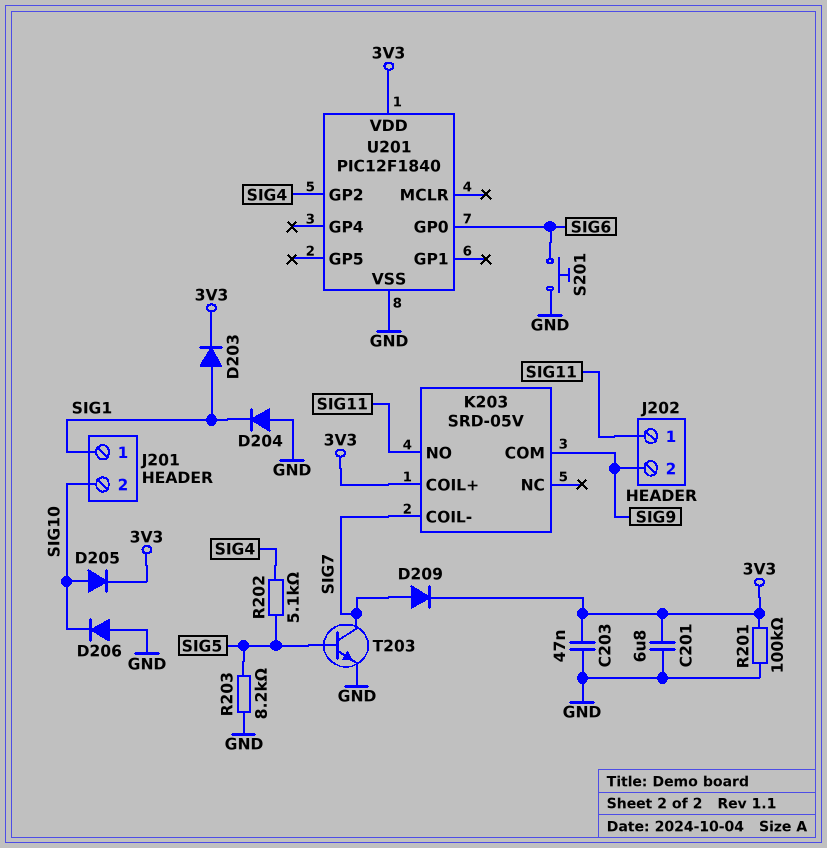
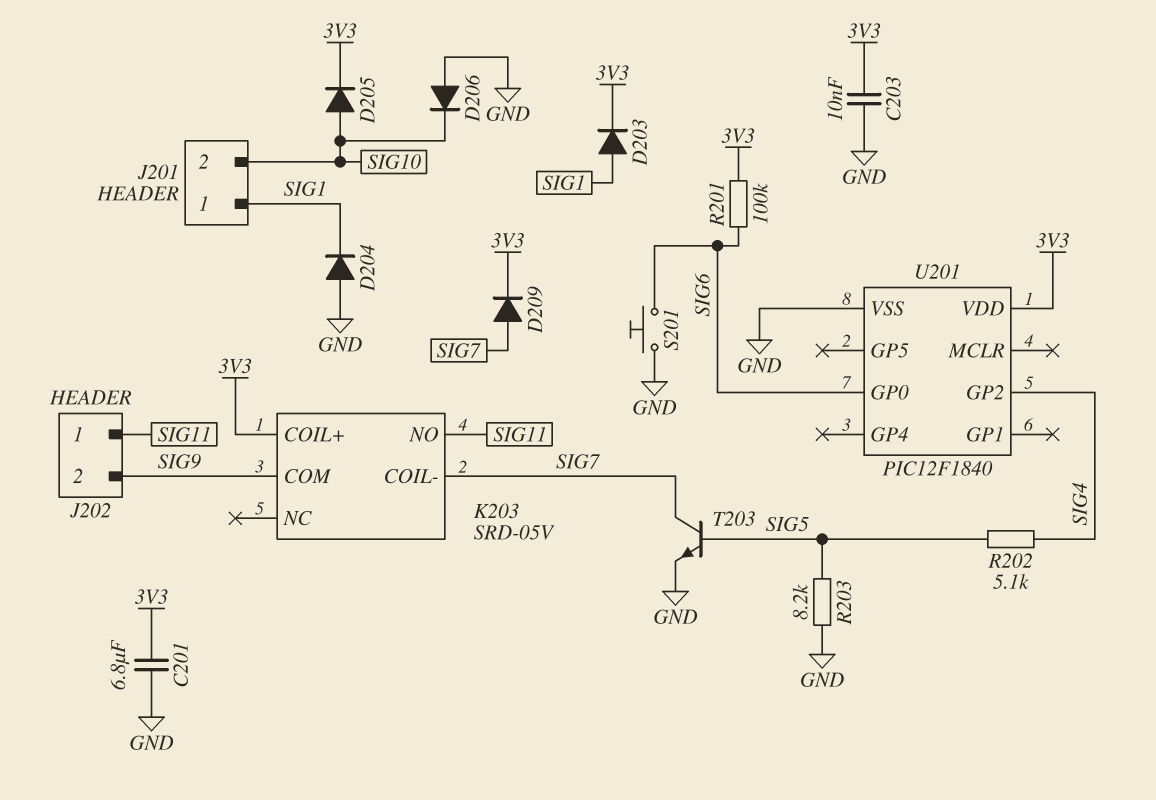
C203: 47nF (3V3, GND) -> 10nF (3V3, GND)
R201: 100k (3V3, GND) -> 100k (3V3, SIG6)

